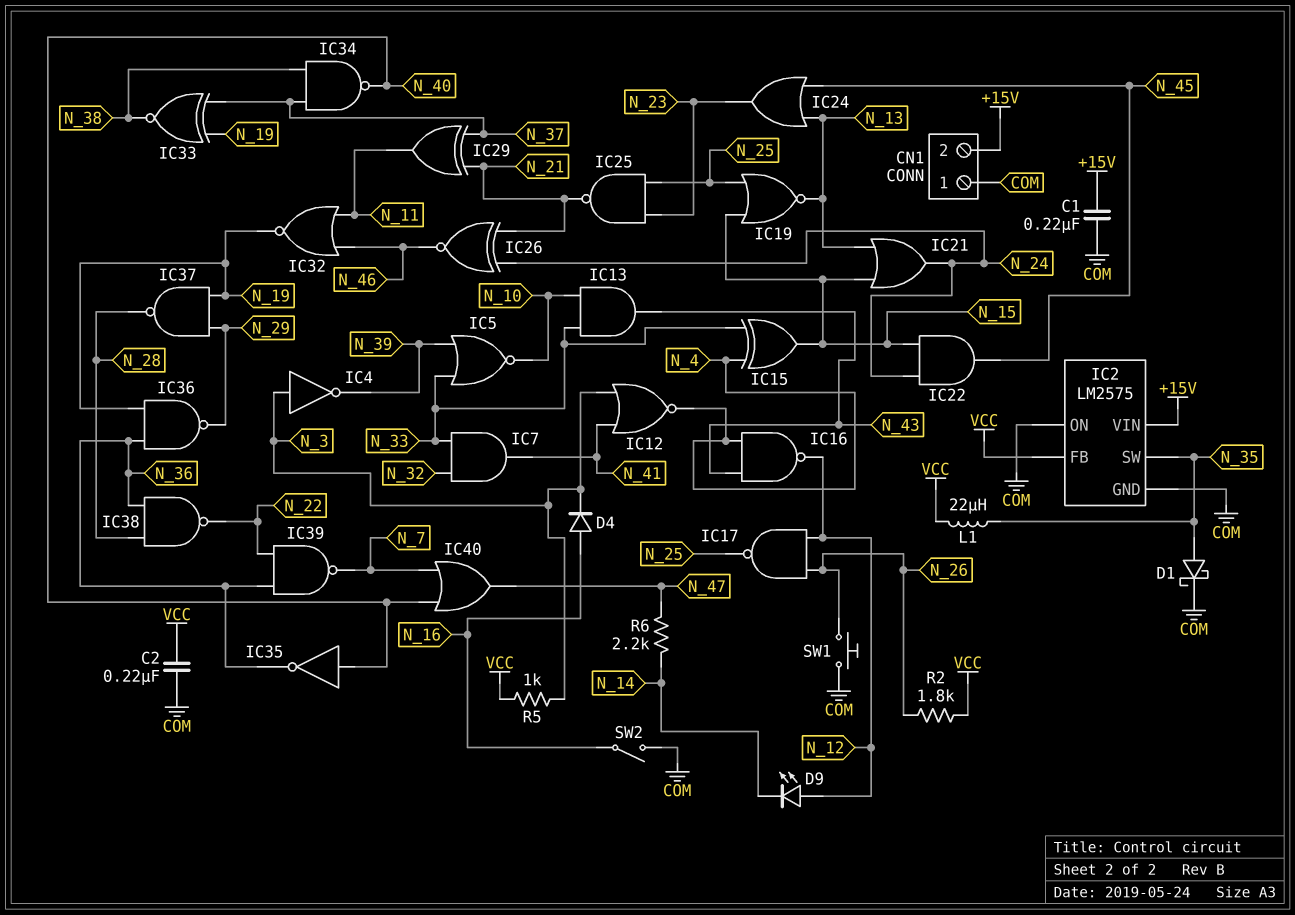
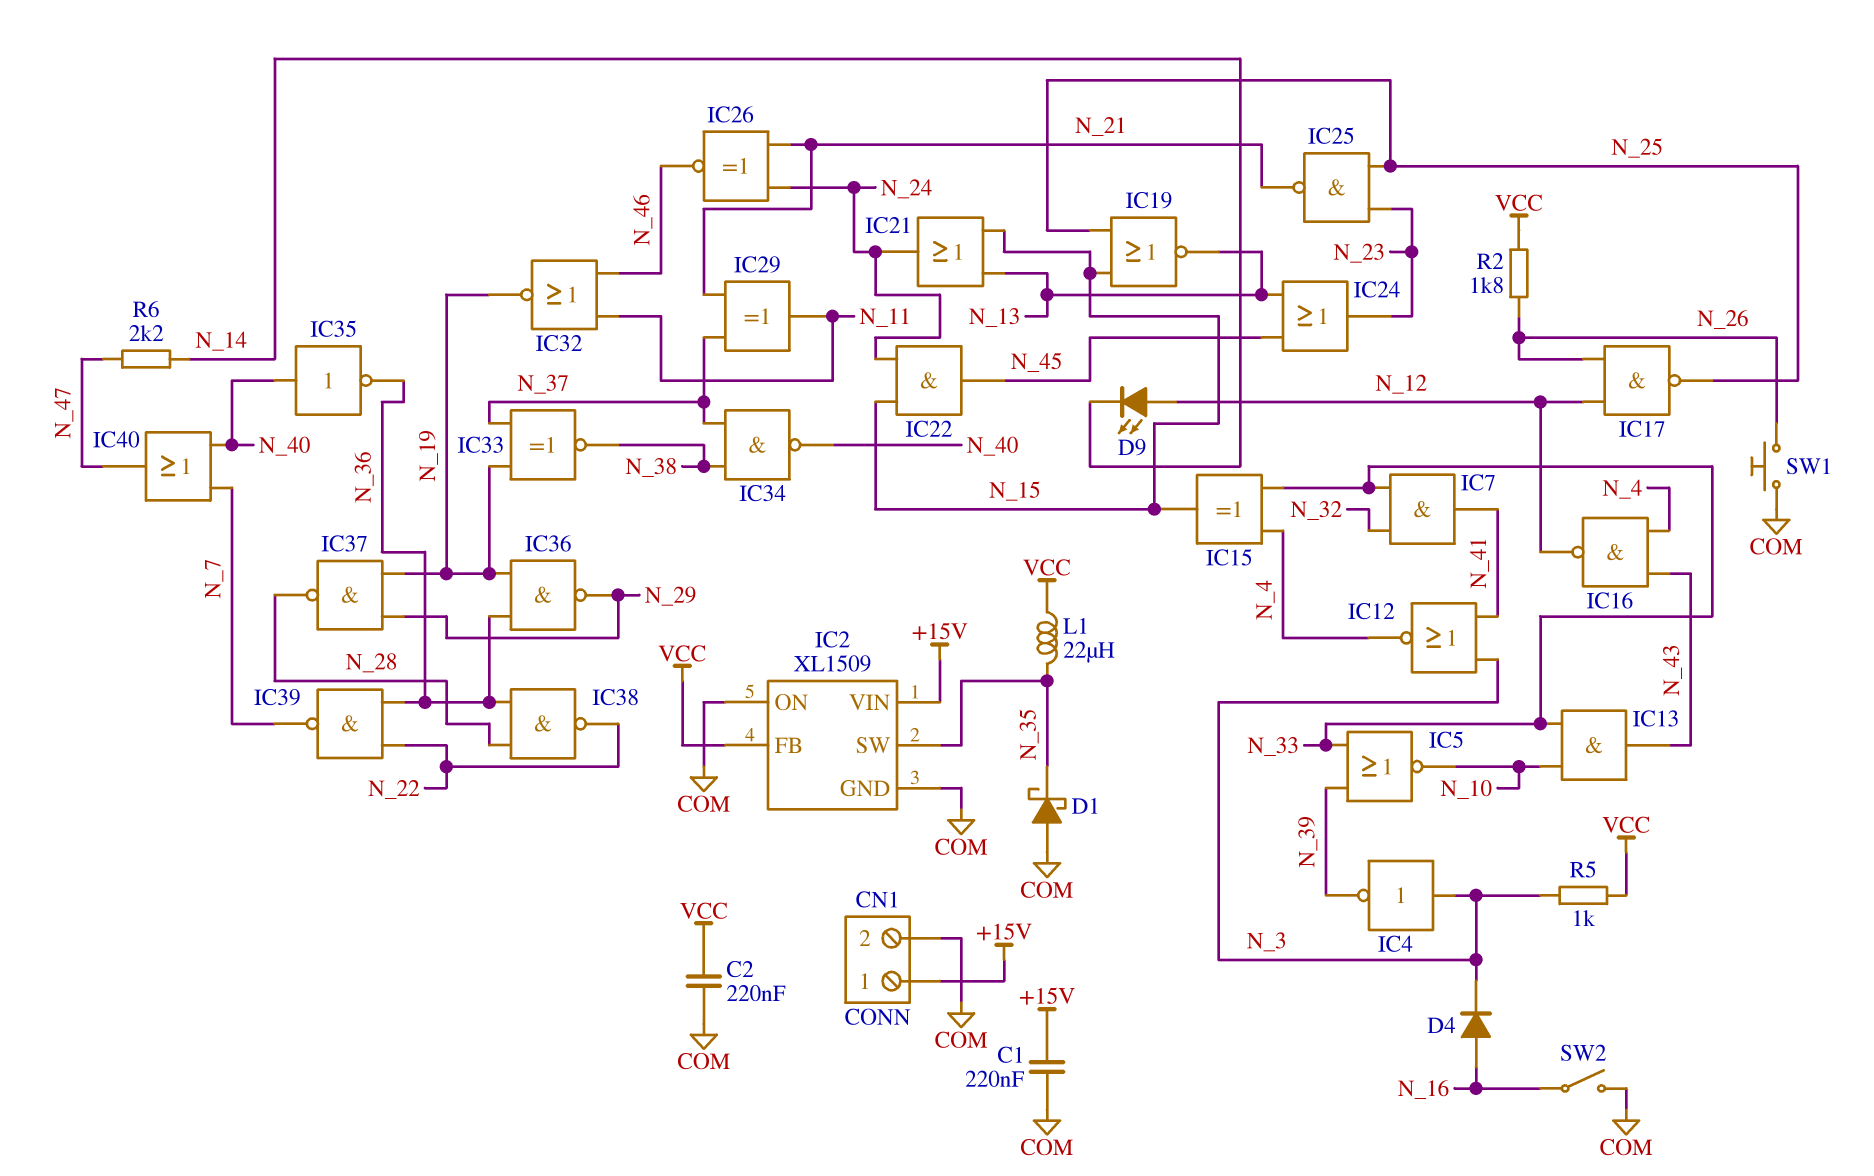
CN1 pin 1: COM -> +15V
CN1 pin 2: +15V -> COM
D1: schottky (A N_35, K COM) -> schottky (A COM, K N_35)
IC2: LM2575 -> XL1509

